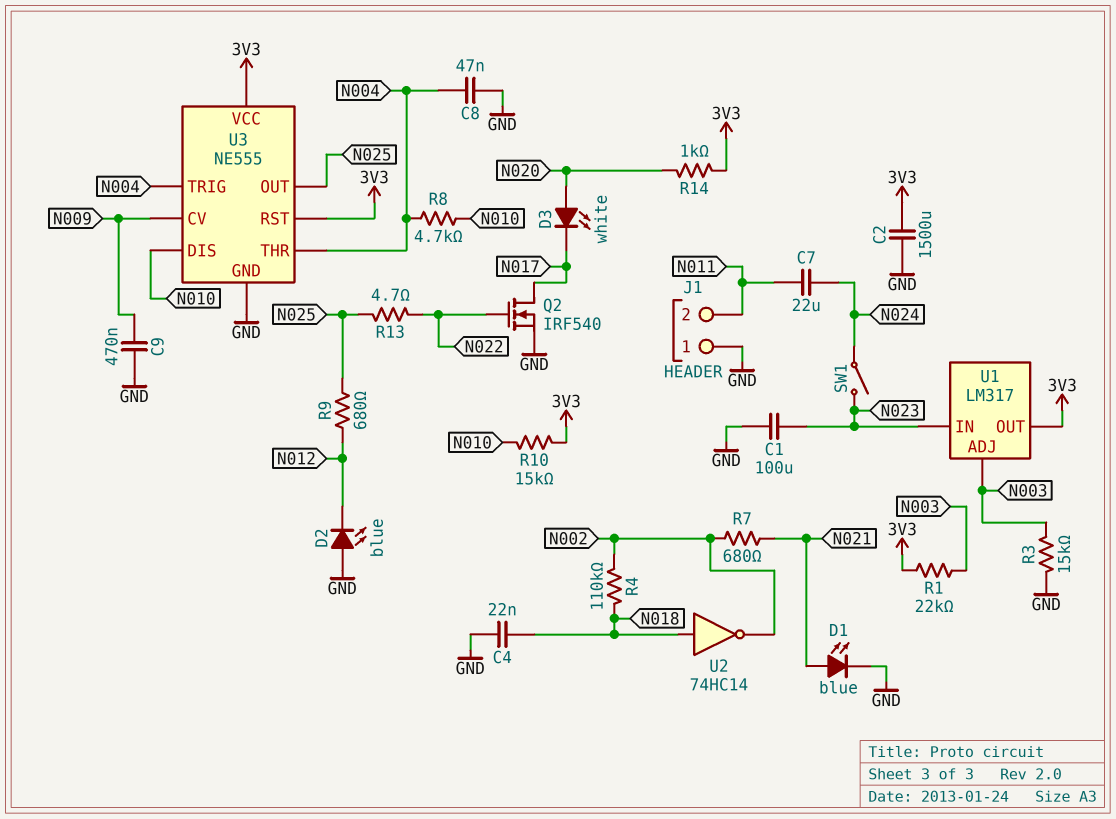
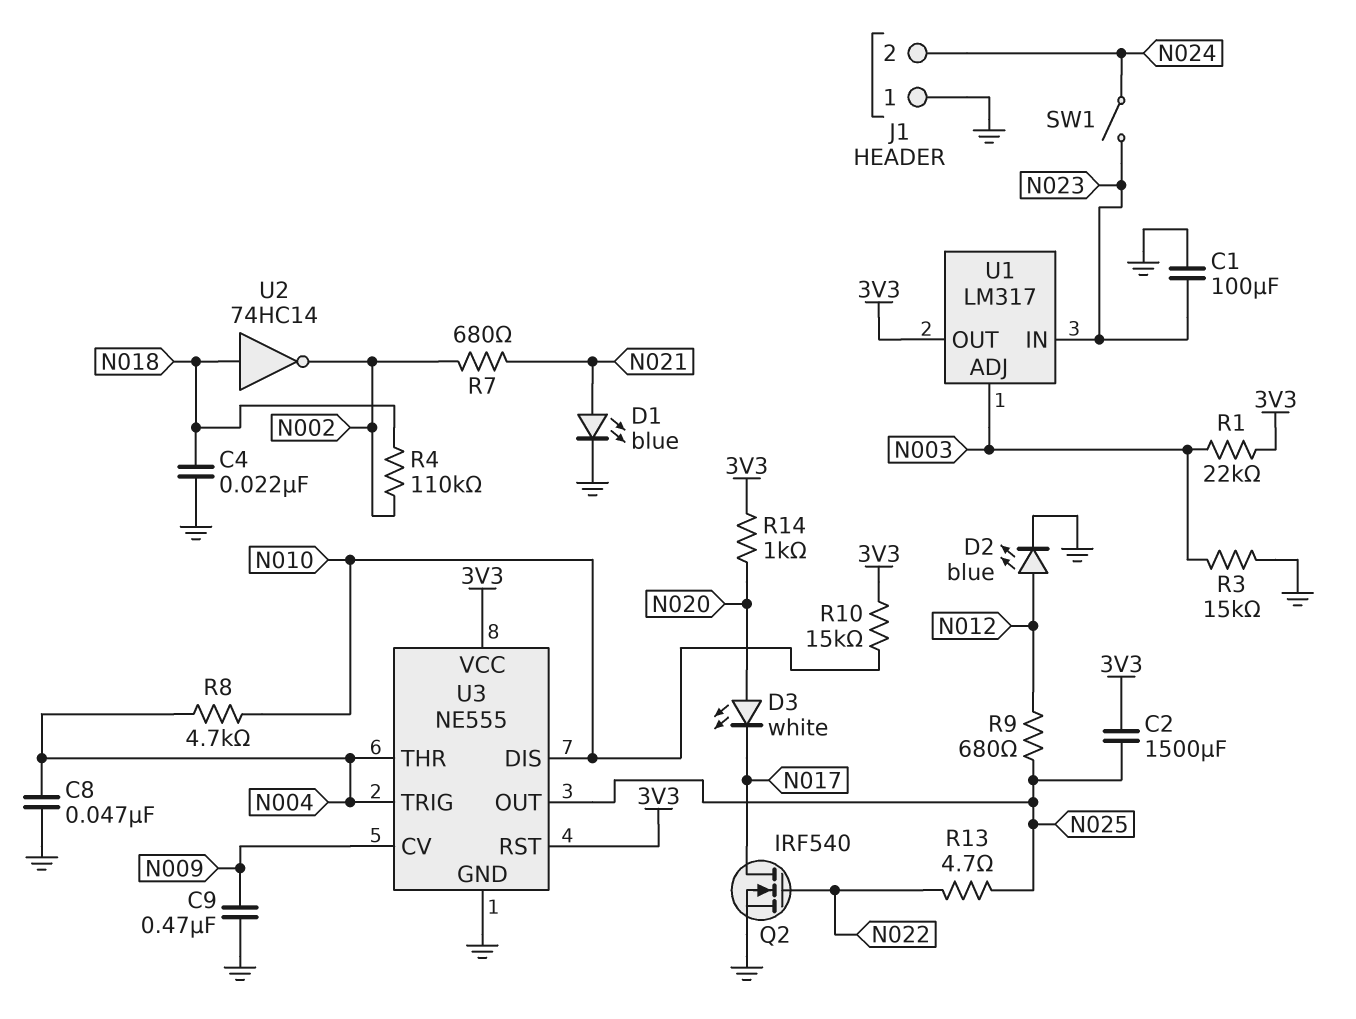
C2: 1500uF (3V3, GND) -> 1500uF (3V3, N025)
C7: 22uF (N011, N024) -> none
D2: LED blue (A GND, K N012) -> LED blue (A N012, K GND)
J1 pin 2: N011 -> N024

